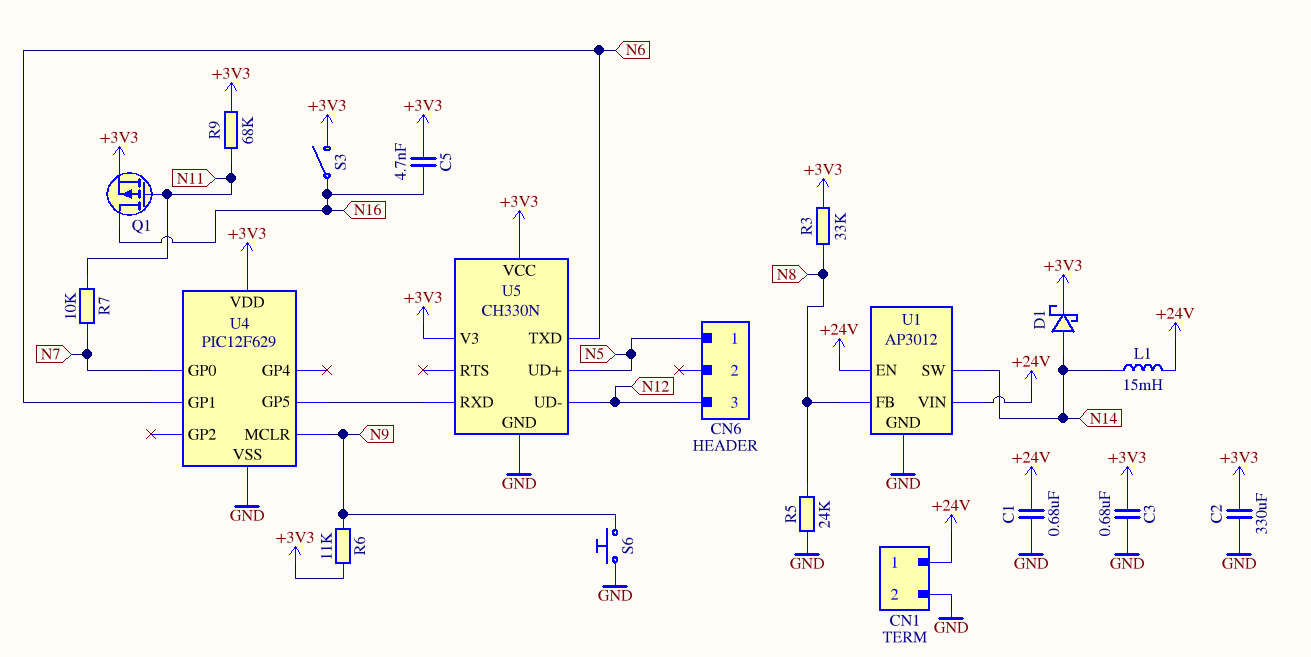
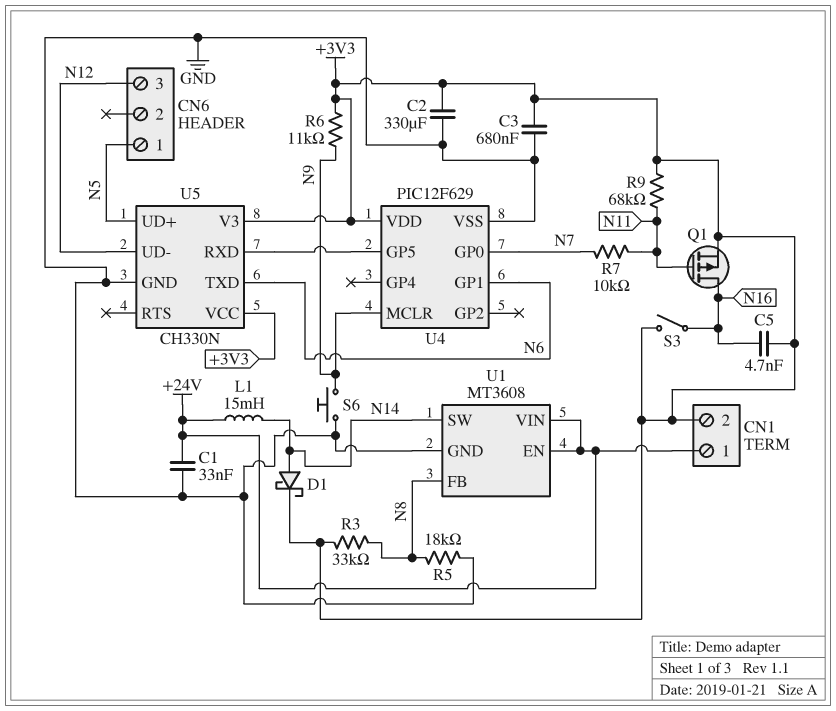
C1: 680nF (+24V, GND) -> 33nF (+24V, GND)
CN1 pin 2: GND -> +3V3
R5: 24k (GND, N8) -> 18k (GND, N8)
U1: AP3012 -> MT3608

